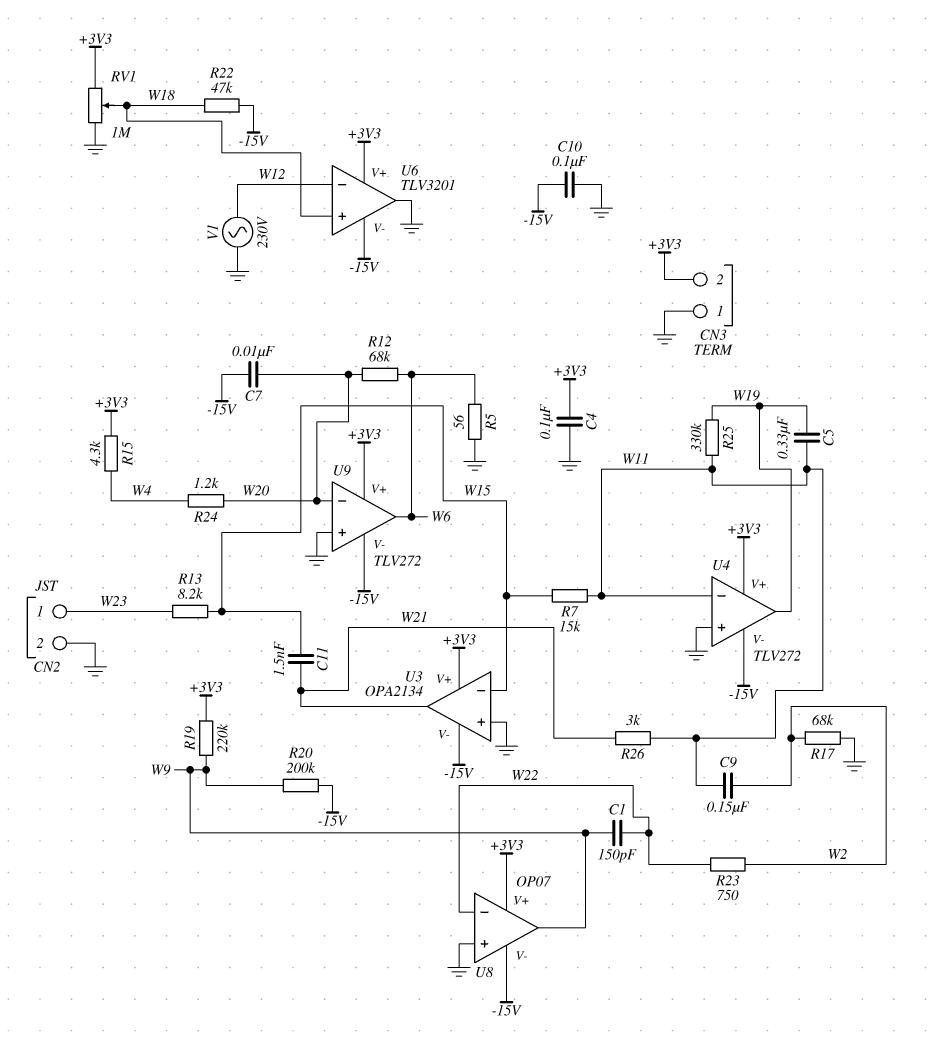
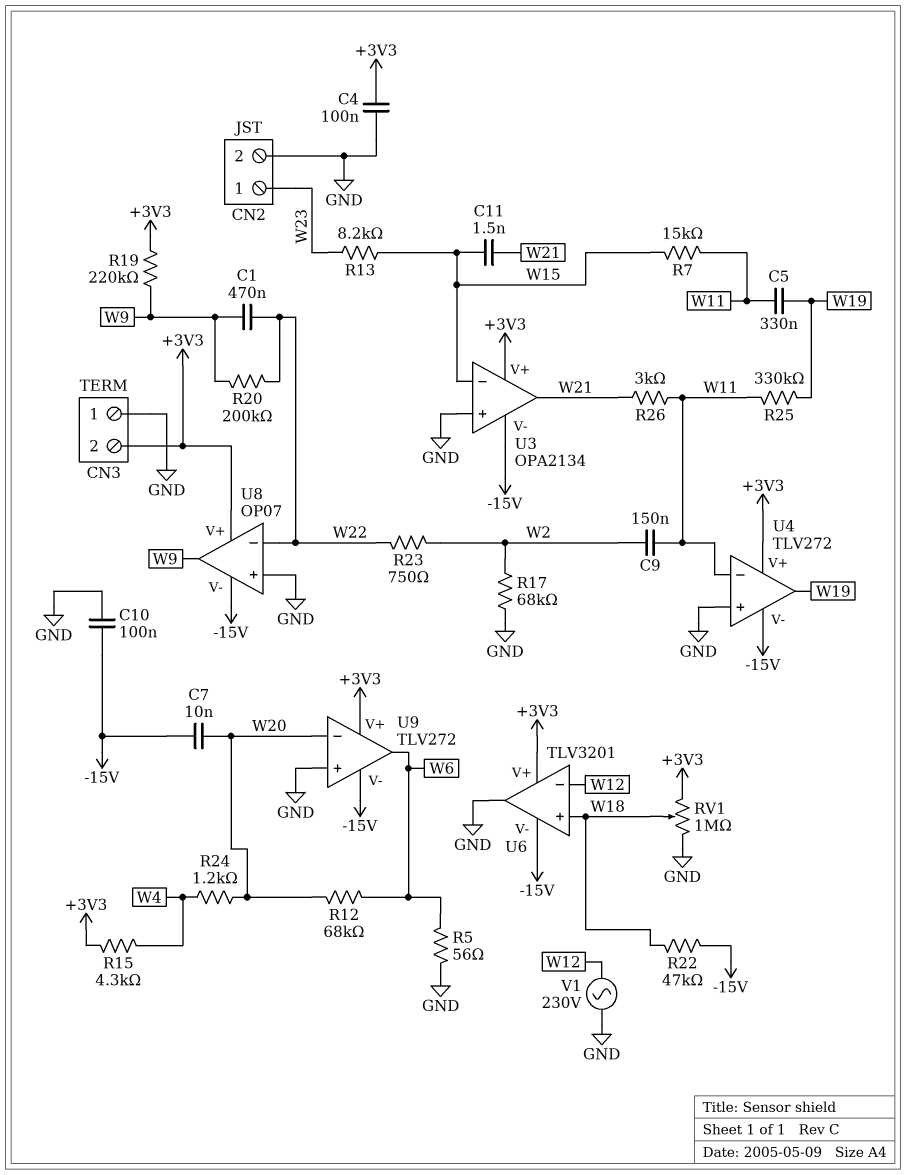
C1: 150pF (W9, W22) -> 470nF (W9, W22)
R20: 200k (-15V, W9) -> 200k (W9, W22)

